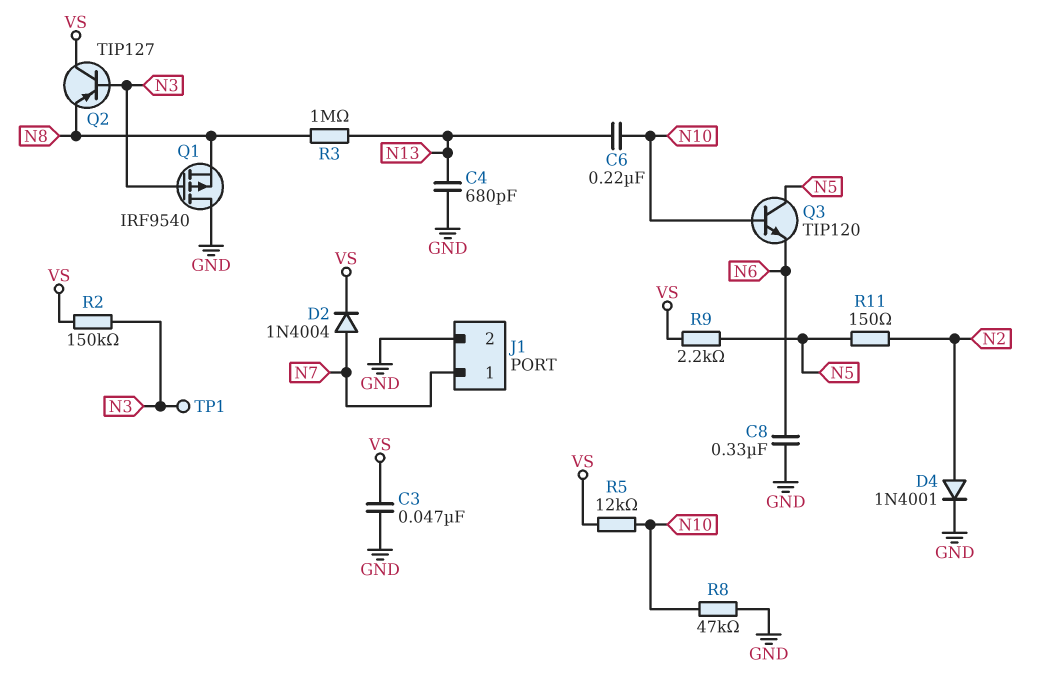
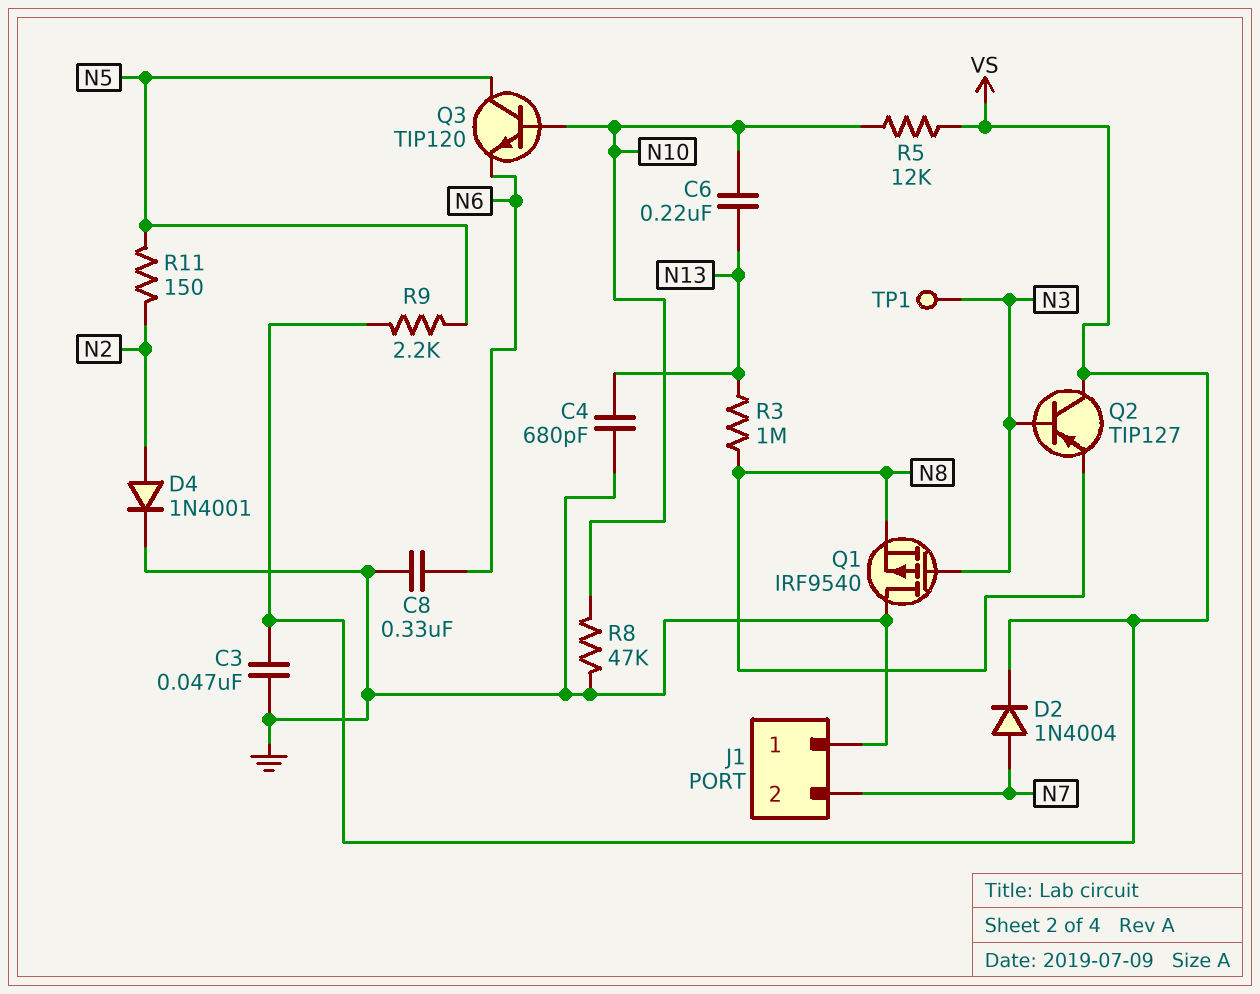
J1 pin 1: N7 -> GND
J1 pin 2: GND -> N7
R2: 150k (N3, VS) -> none

